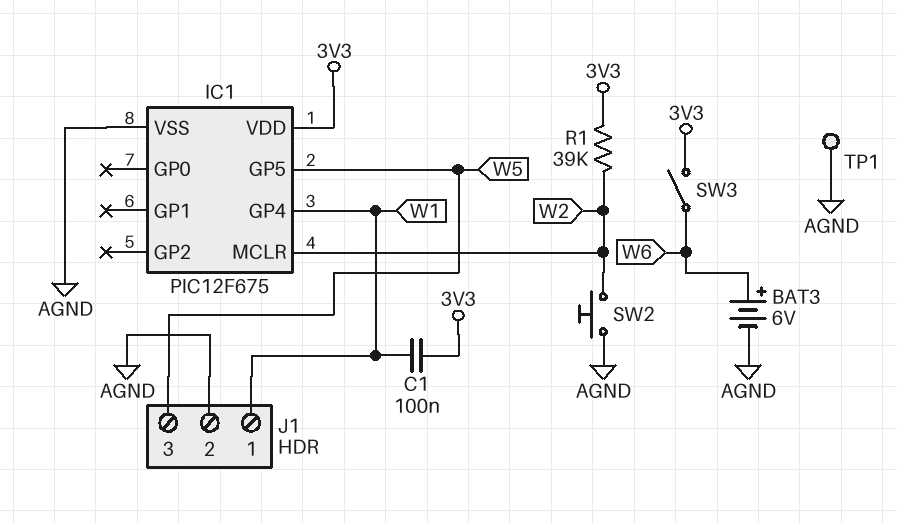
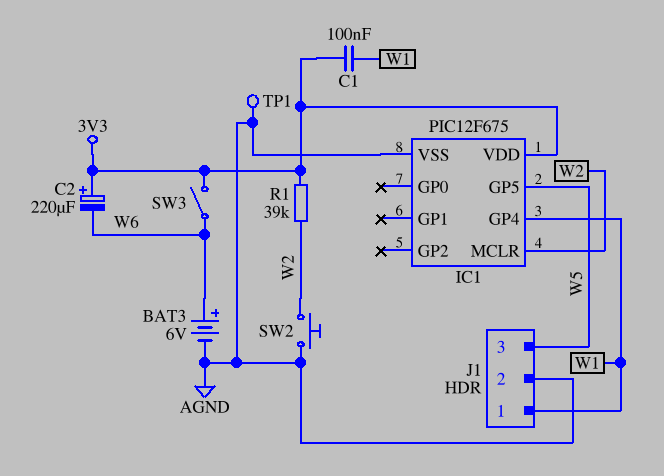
C2: none -> 220uF (plus 3V3, minus W6)

